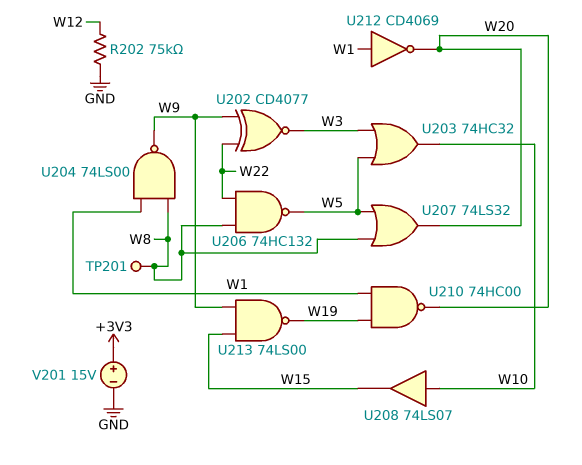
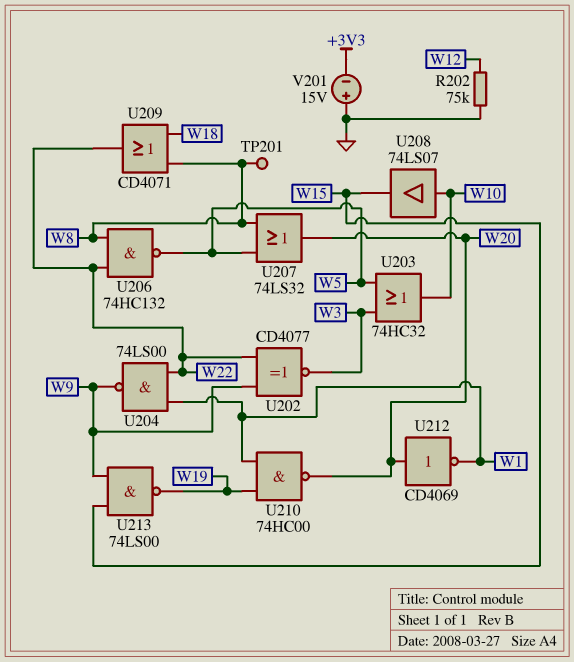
U204: NAND 74LS00 (in W1, in W8, out W9) -> NAND 74LS00 (in W1, in W22, out W9)
U209: none -> OR CD4071 (in W8, in W18, out W22)
U212: NOT CD4069 (in W1, out W20) -> NOT CD4069 (in W20, out W1)
V201: 15V (plus +3V3, minus GND) -> 15V (plus GND, minus +3V3)

